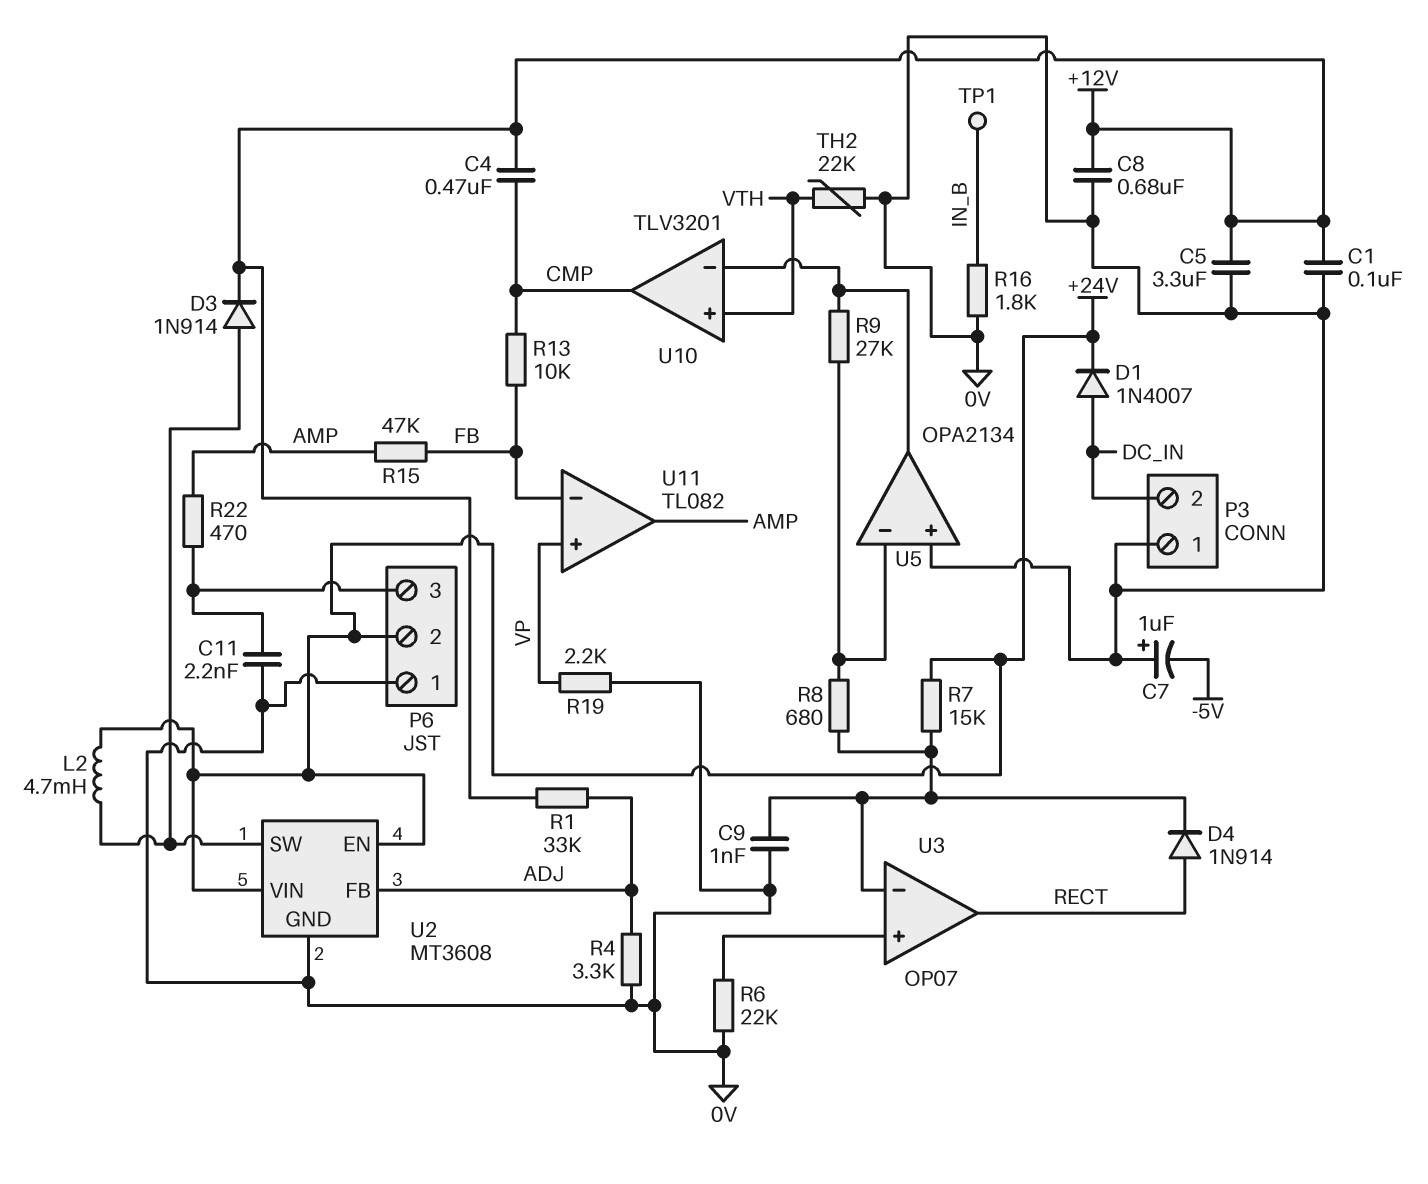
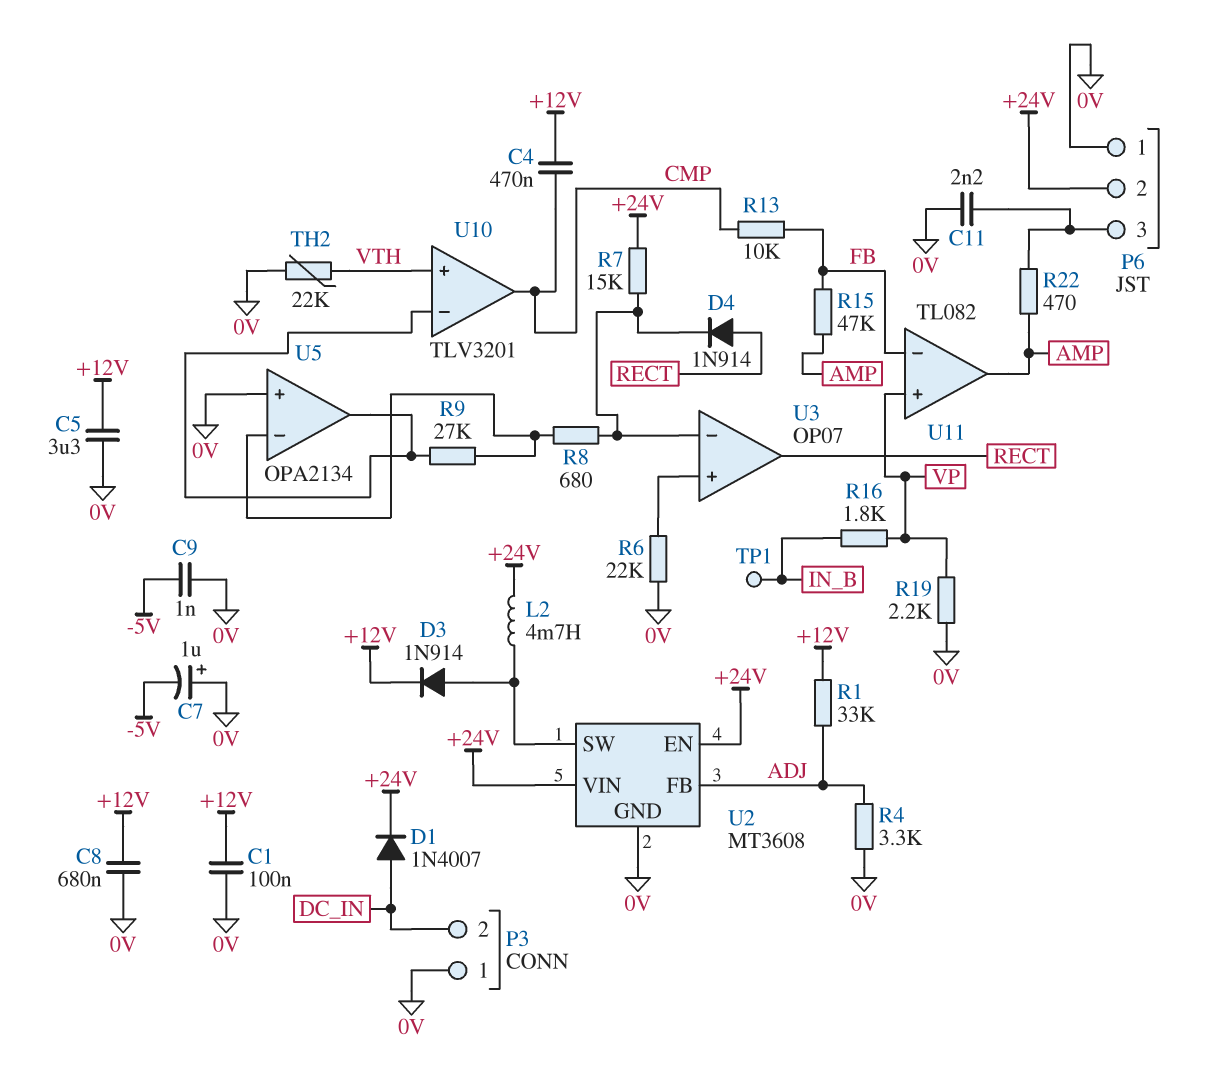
C9: 1nF (0V, U3/in-) -> 1nF (-5V, 0V)
R16: 1.8k (0V, IN_B) -> 1.8k (IN_B, VP)

